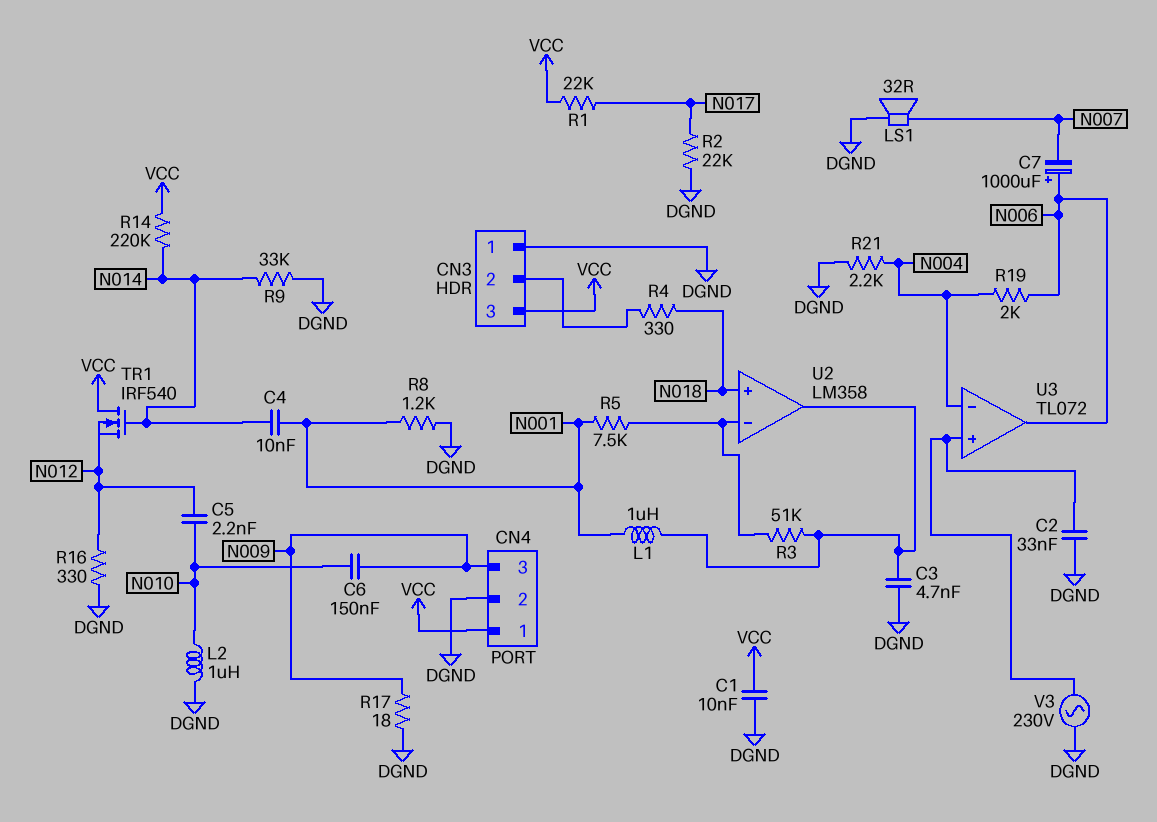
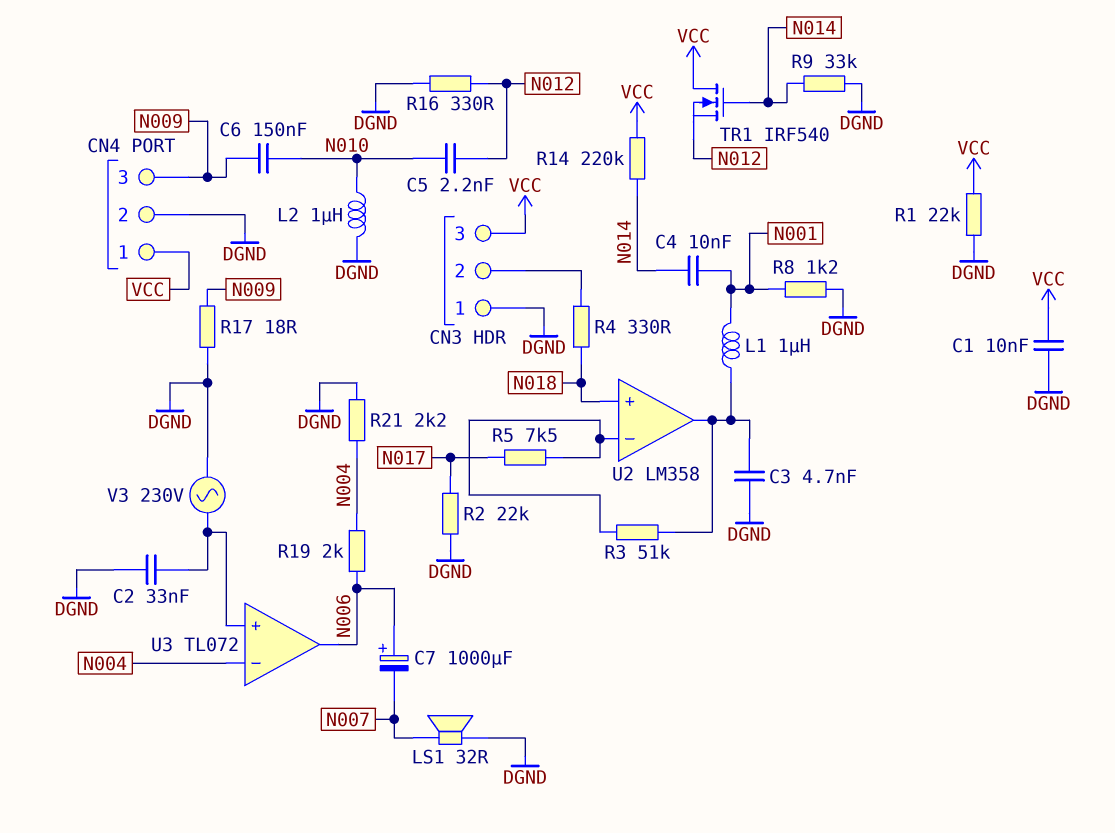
R1: 22k (N017, VCC) -> 22k (DGND, VCC)
R5: 7.5k (N001, U2/in-) -> 7.5k (N017, U2/in-)

